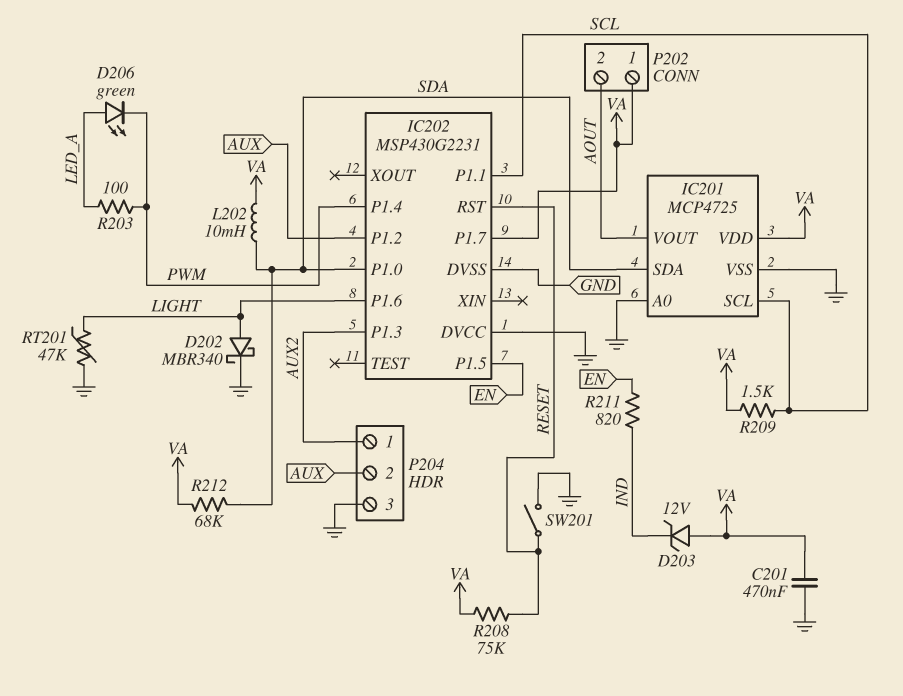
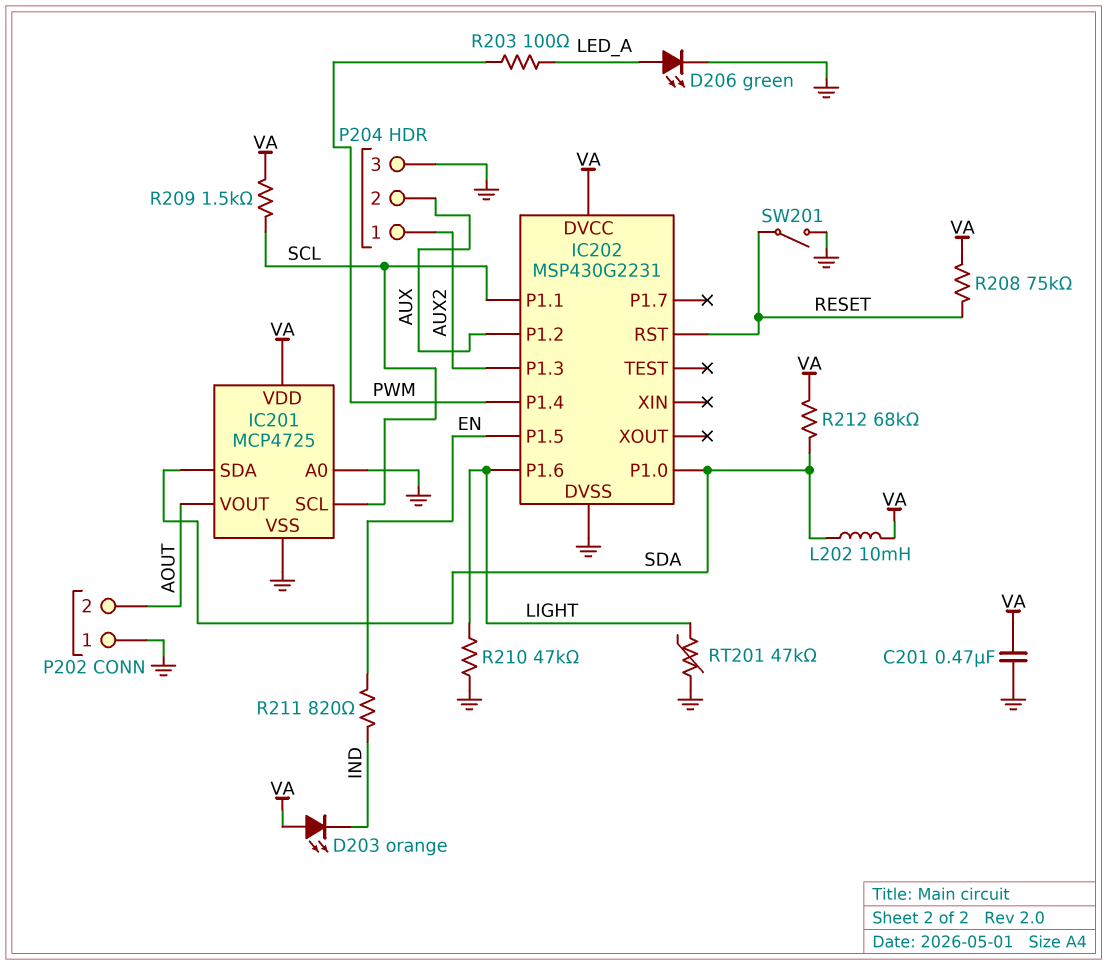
D202: schottky MBR340 (A LIGHT, K GND) -> none
D203: zener 12V (A VA, K IND) -> LED orange (A VA, K IND)
D206: LED green (A LED_A, K PWM) -> LED green (A LED_A, K GND)
IC202 pin DVCC: GND -> VA
IC202 pin P1.7: VA -> none
P202 pin 1: VA -> GND
R210: none -> 47k (GND, LIGHT)

